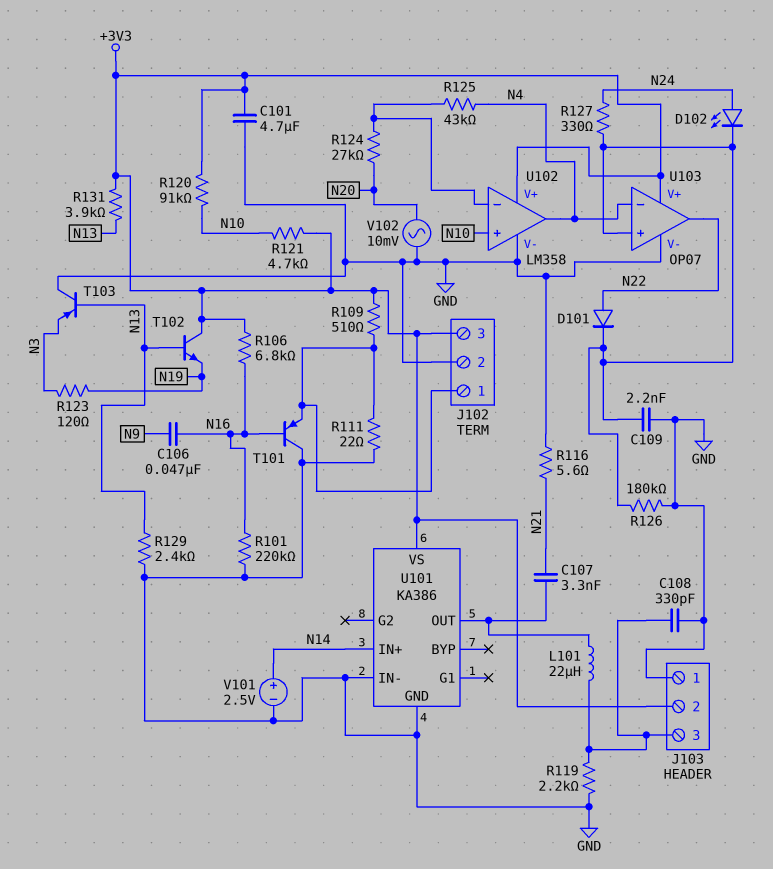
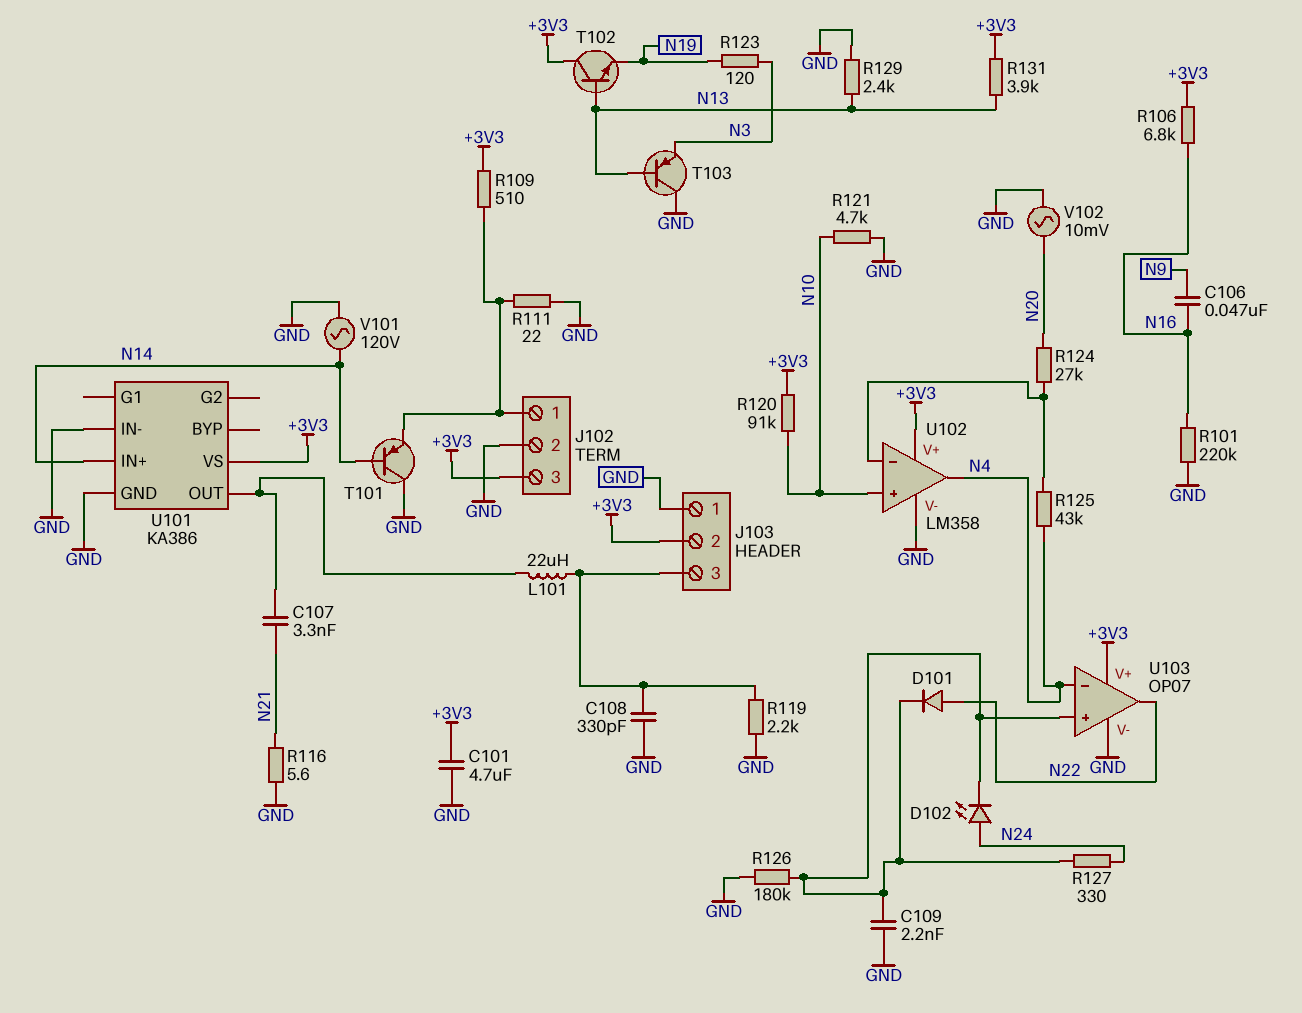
R121: 4.7k (+3V3, N10) -> 4.7k (GND, N10)
T101: PNP (B N16, C GND, E J102/1) -> PNP (B N14, C GND, E J102/1)
V101: 2.5V (plus N14, minus GND) -> AC 120V (GND, N14)

